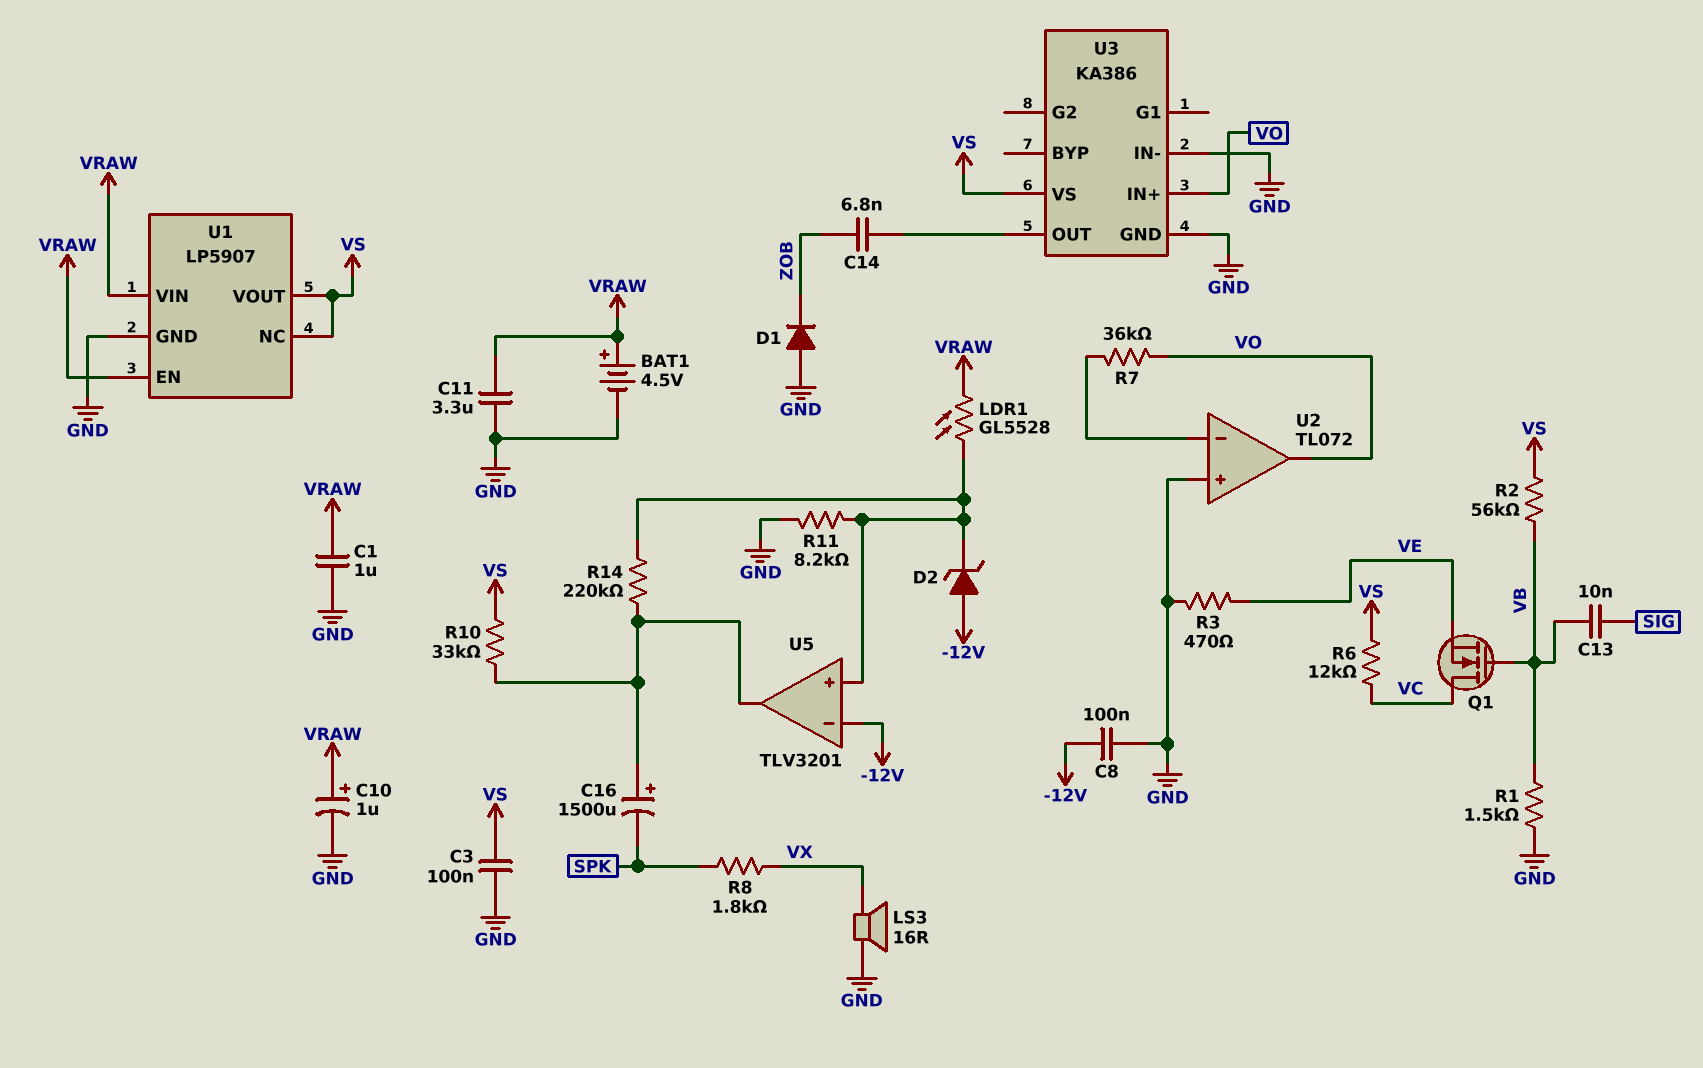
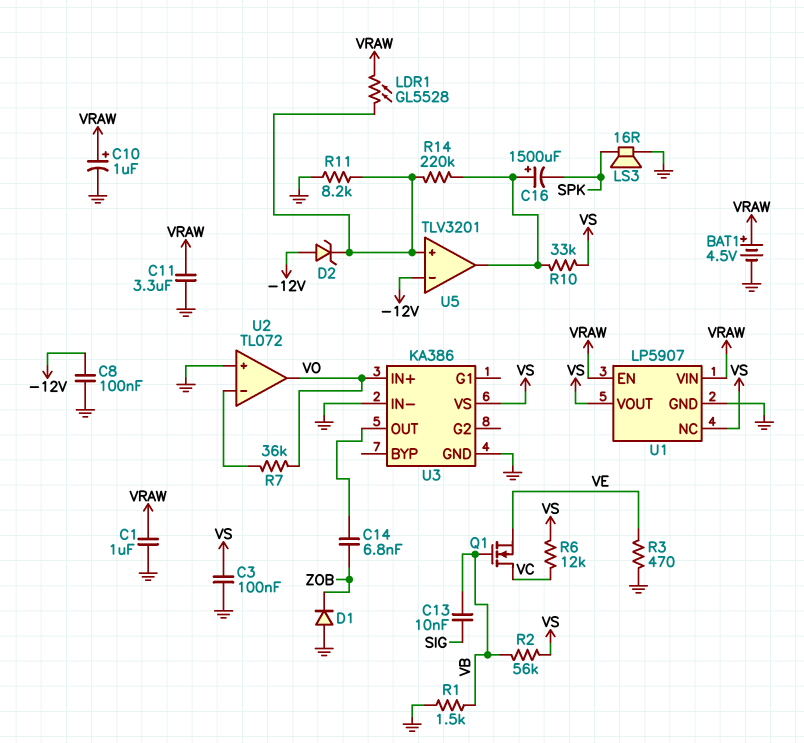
LS3: speaker 16R (GND, VX) -> speaker 16R (GND, SPK)
R8: 1.8k (SPK, VX) -> none

